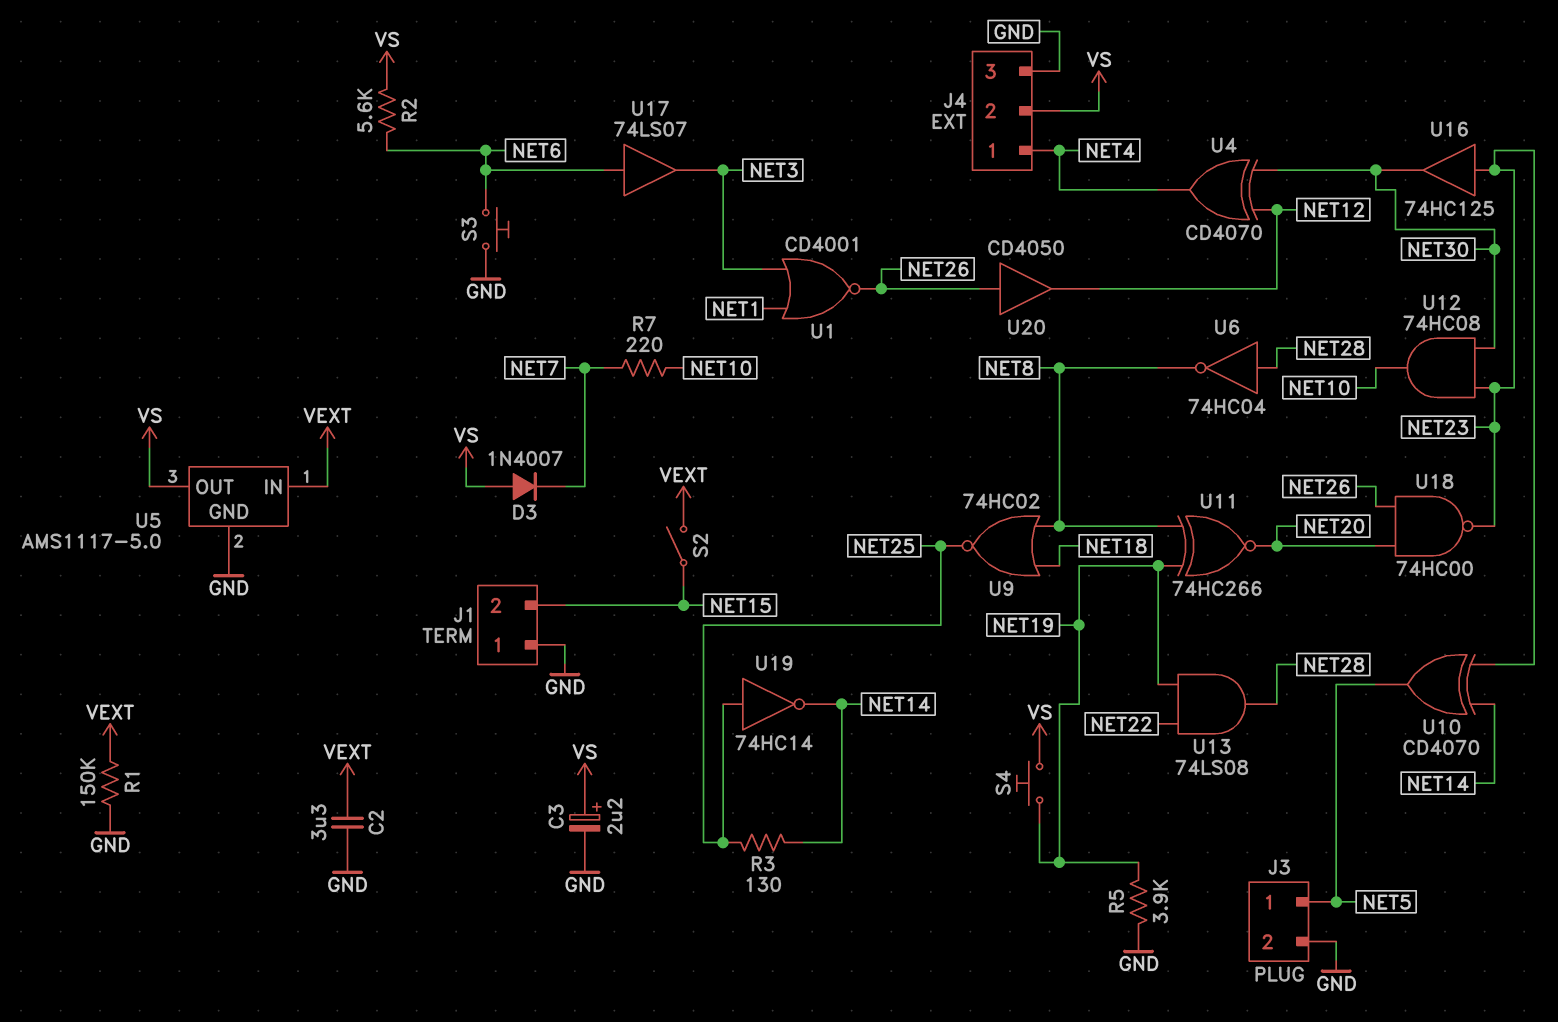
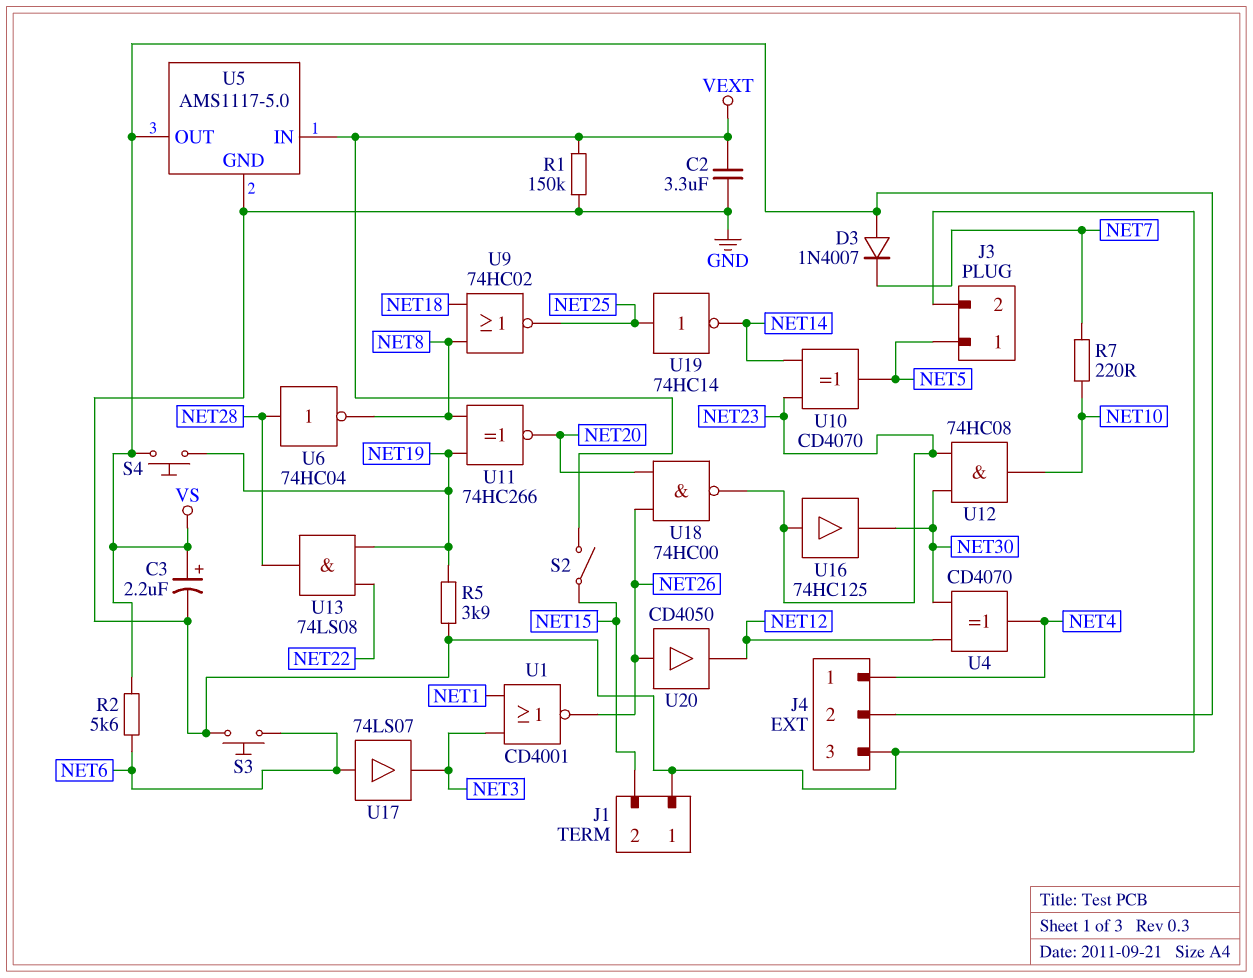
R3: 130 (NET14, NET25) -> none

